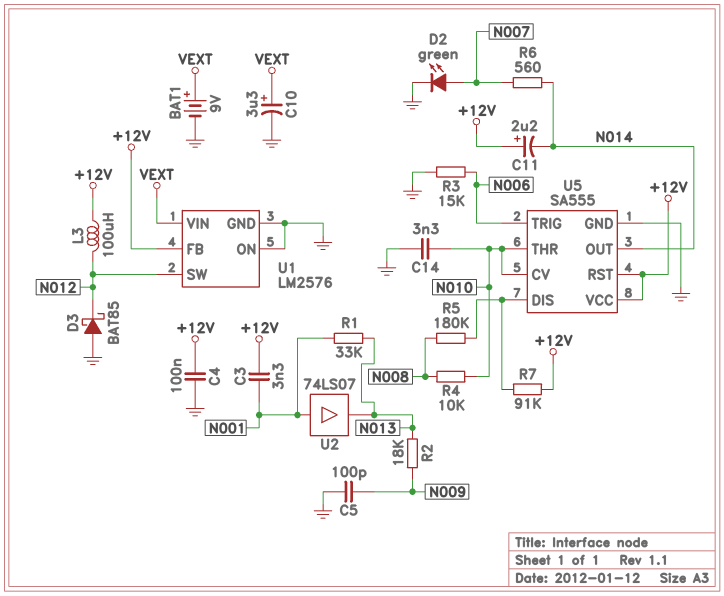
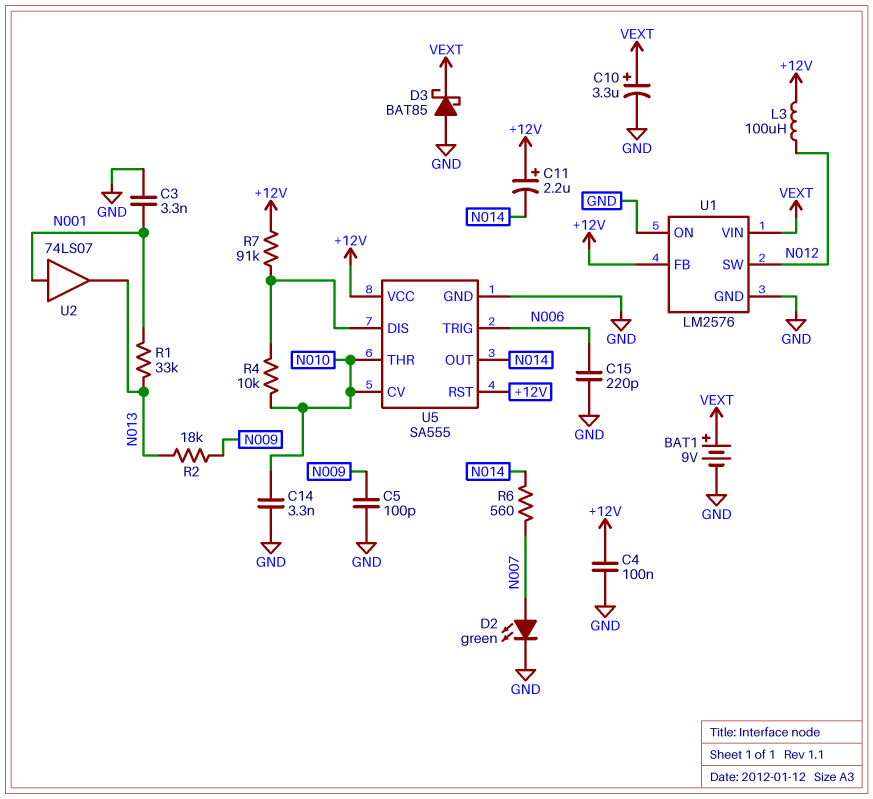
C3: 3.3nF (+12V, N001) -> 3.3nF (GND, N001)
C15: none -> 220pF (GND, N006)
D3: schottky BAT85 (A GND, K N012) -> schottky BAT85 (A GND, K VEXT)
R3: 15k (GND, N006) -> none
R4: 10k (N008, N010) -> 10k (N010, U5/DIS)
R5: 180k (N008, U5/DIS) -> none

